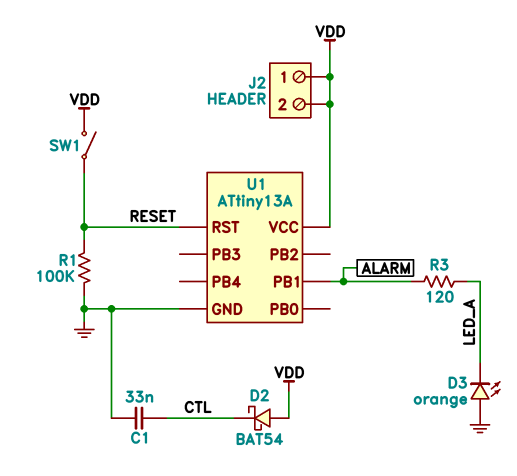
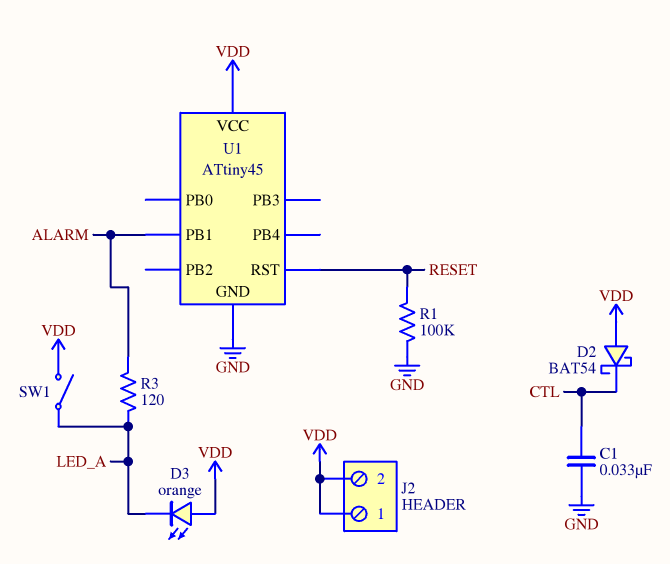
D3: LED orange (A GND, K LED_A) -> LED orange (A VDD, K LED_A)
SW1: switch (RESET, VDD) -> switch (LED_A, VDD)
U1: ATtiny13A -> ATtiny45

